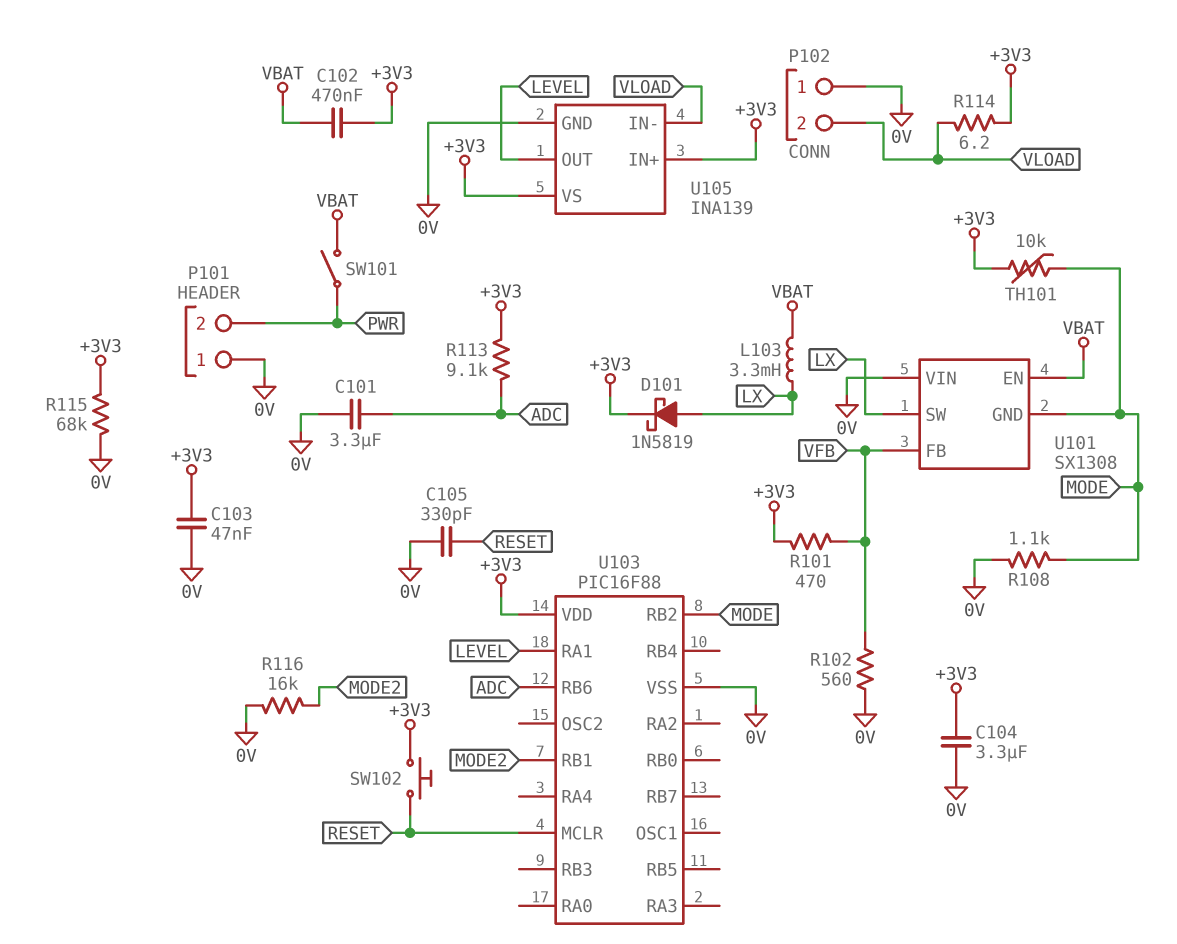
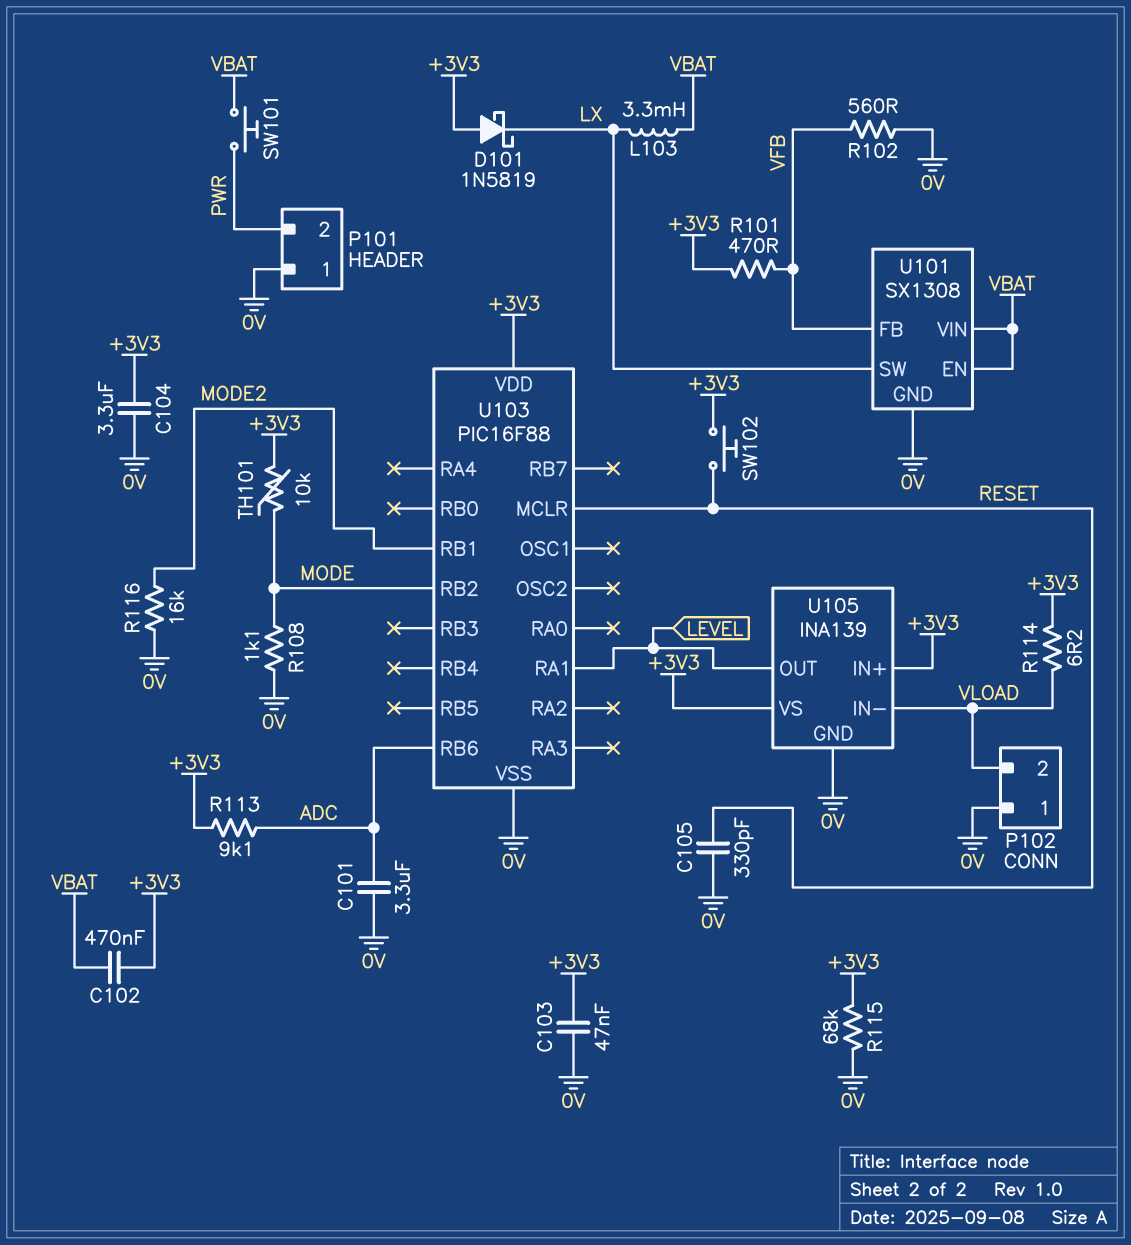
D101: schottky 1N5819 (A LX, K +3V3) -> schottky 1N5819 (A +3V3, K LX)
SW101: switch (PWR, VBAT) -> button (PWR, VBAT)
U101 pin GND: MODE -> 0V
U101 pin VIN: 0V -> VBAT

